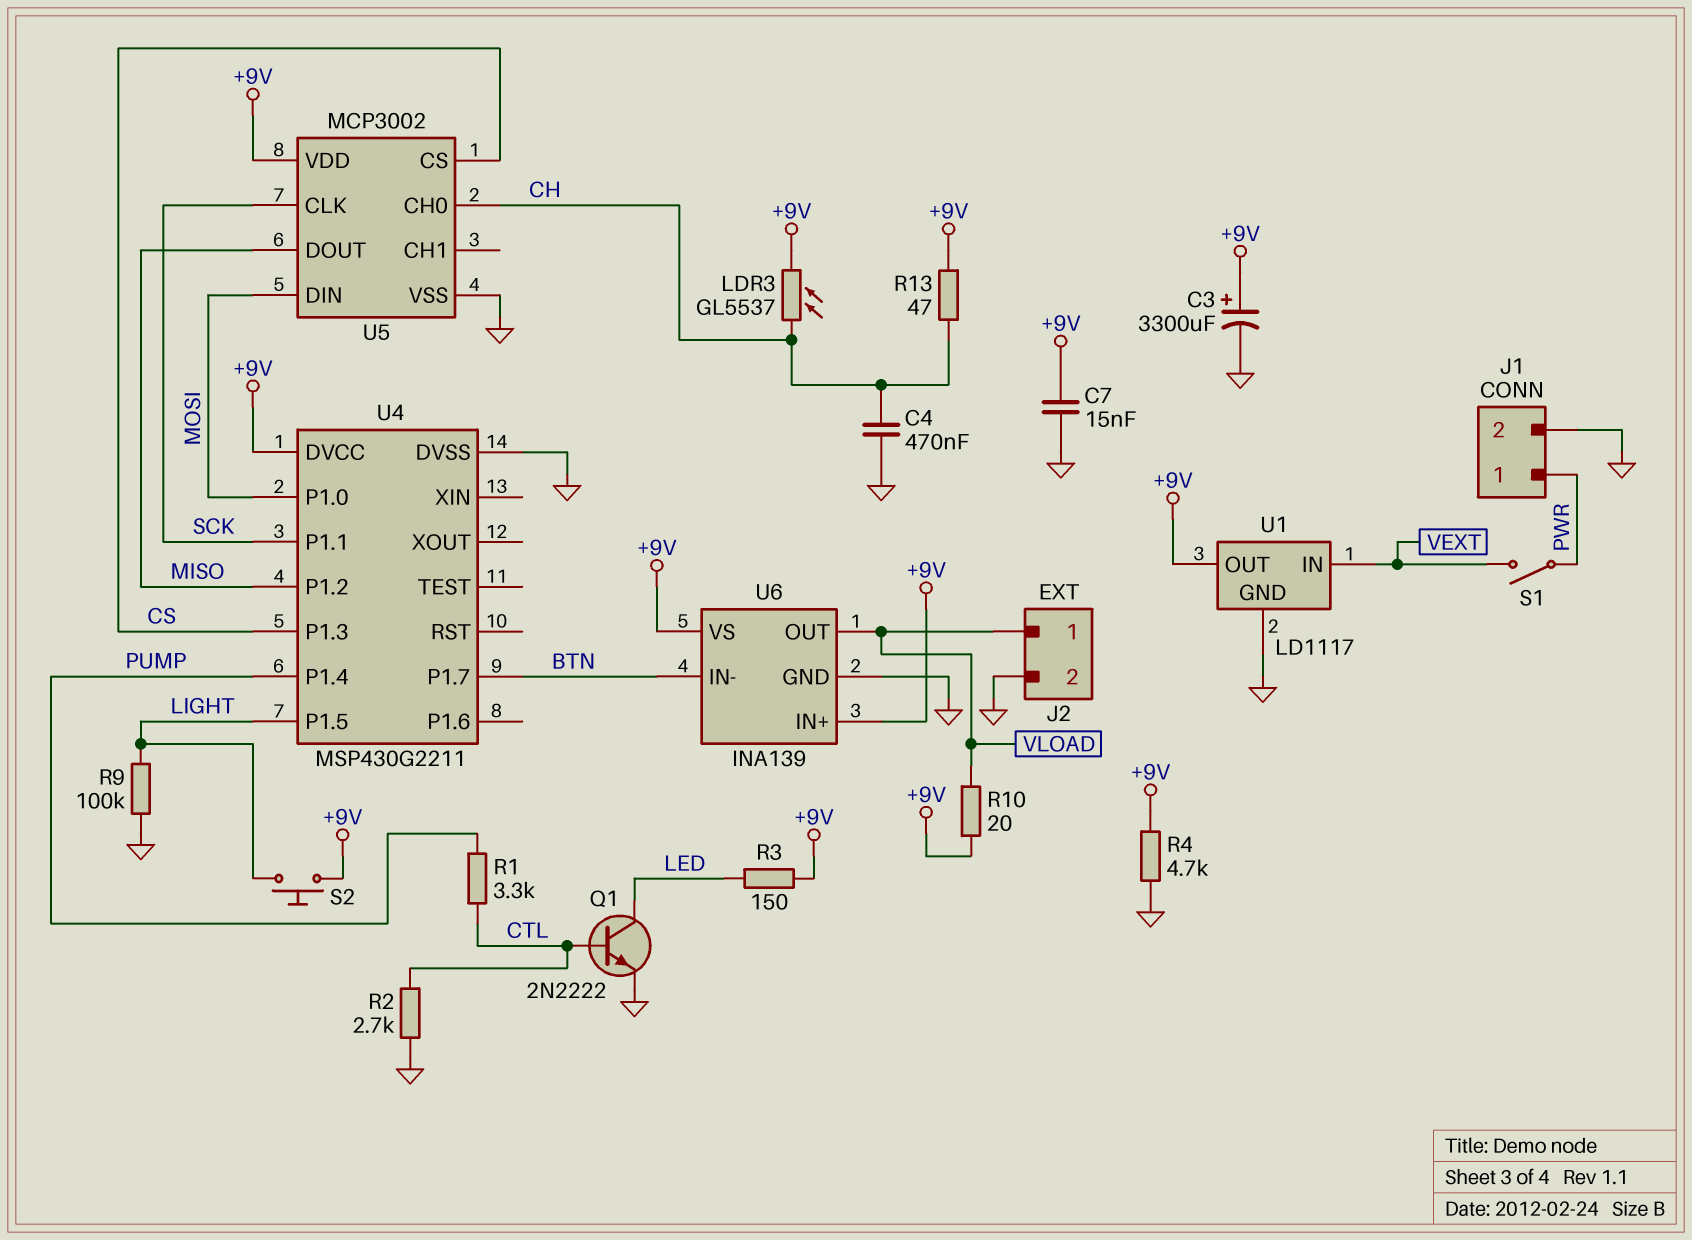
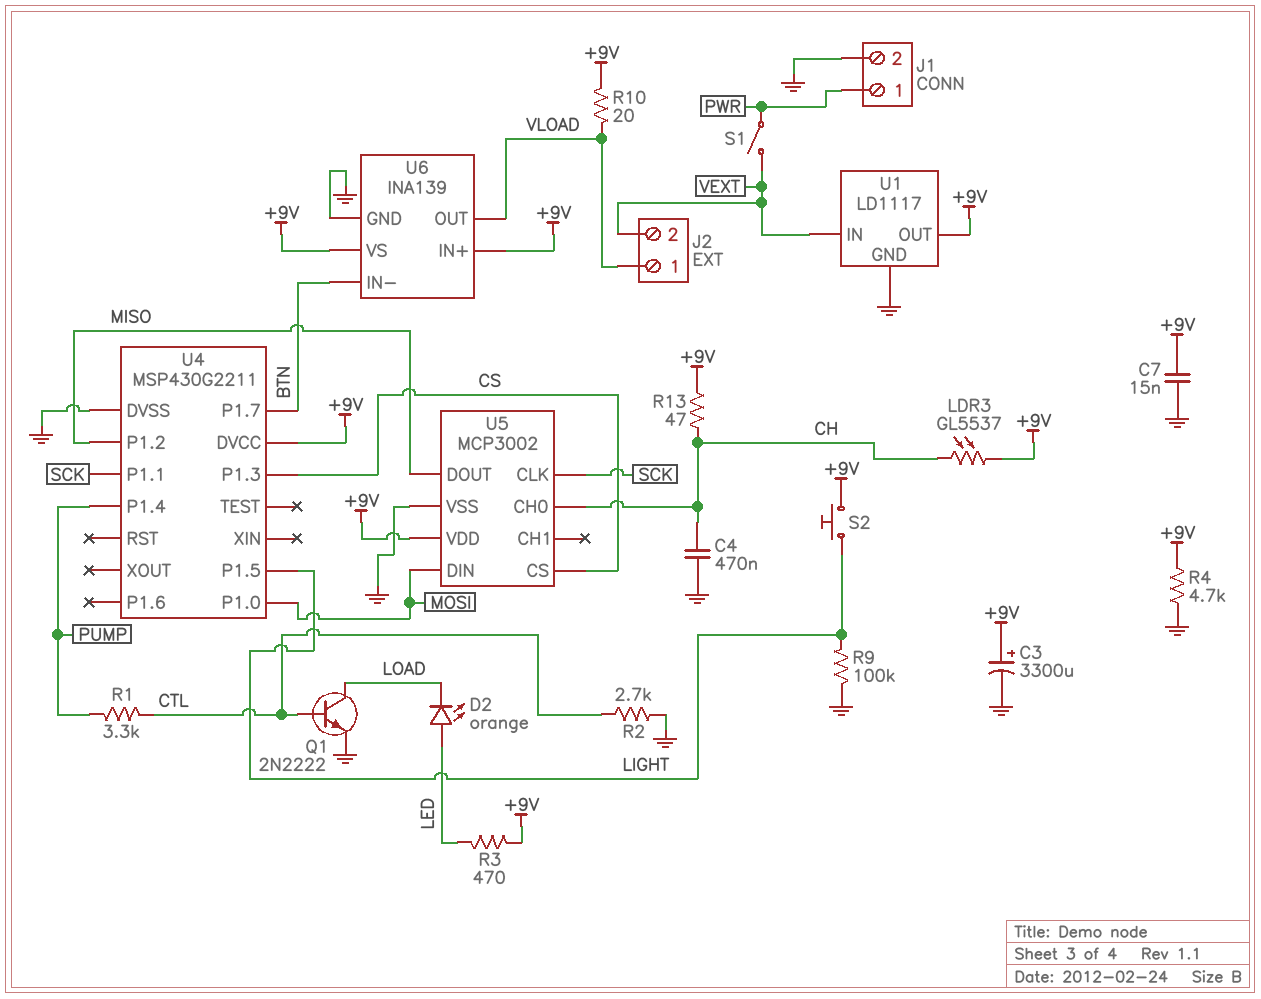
D2: none -> LED orange (A LED, K LOAD)
J2 pin 2: GND -> VEXT
Q1: NPN 2N2222 (B CTL, C LED, E GND) -> NPN 2N2222 (B CTL, C LOAD, E GND)
R3: 150 (+9V, LED) -> 470 (+9V, LED)

